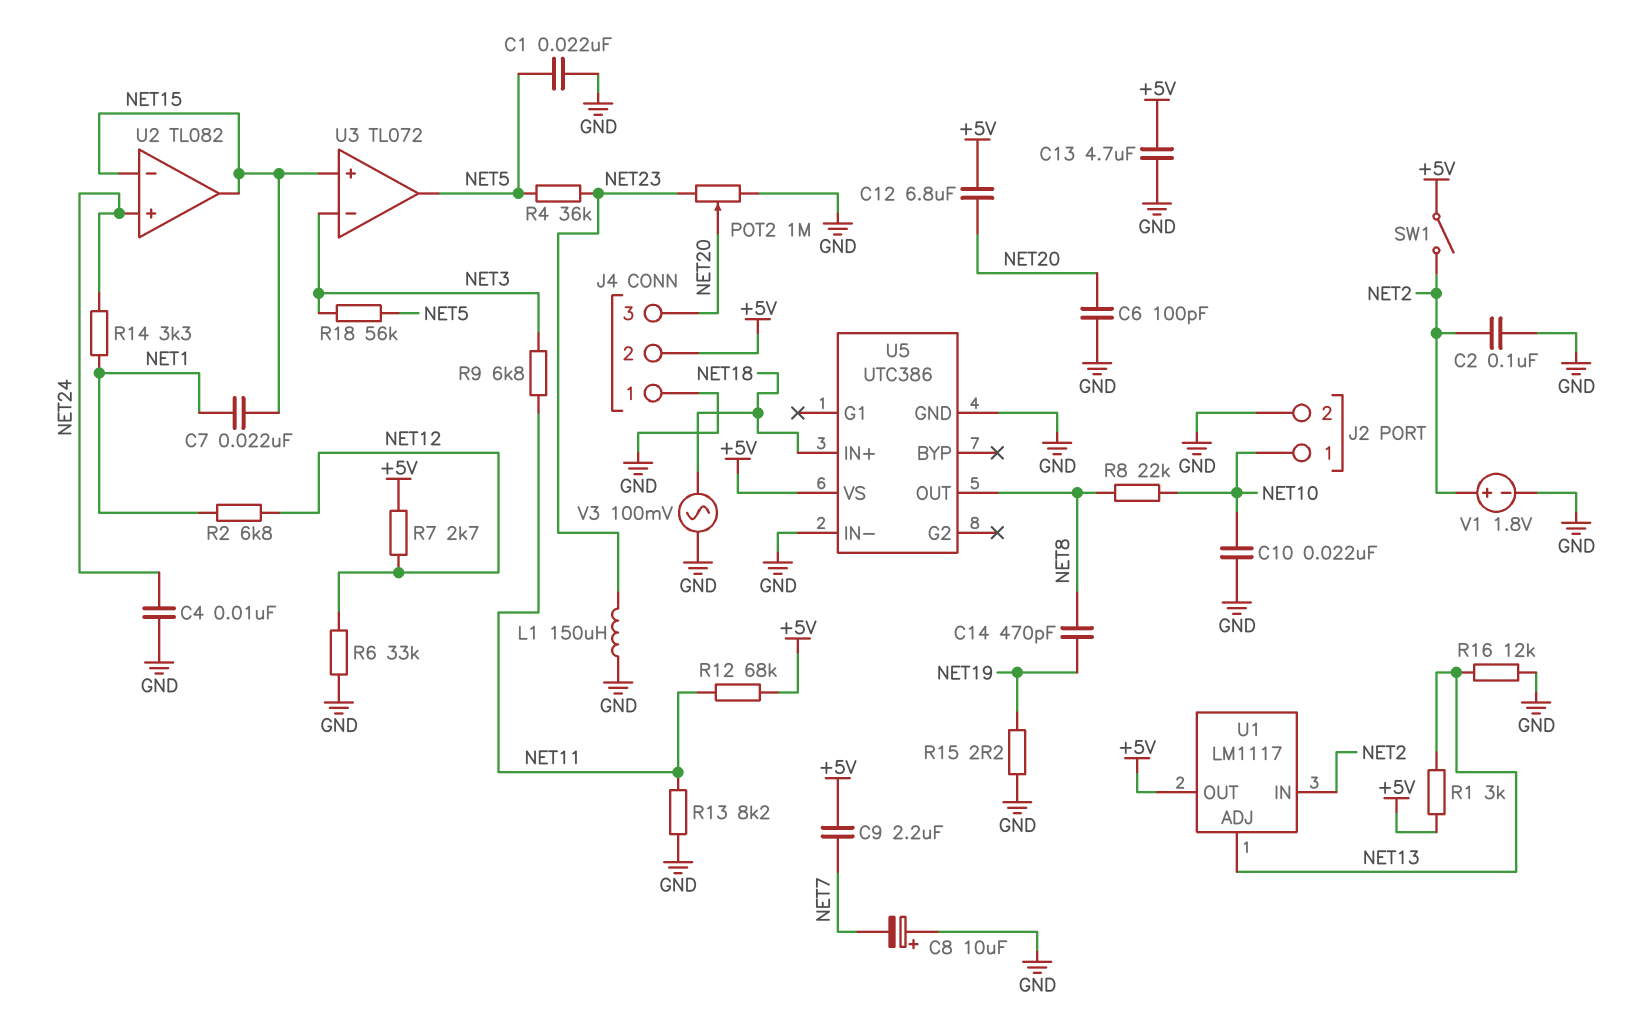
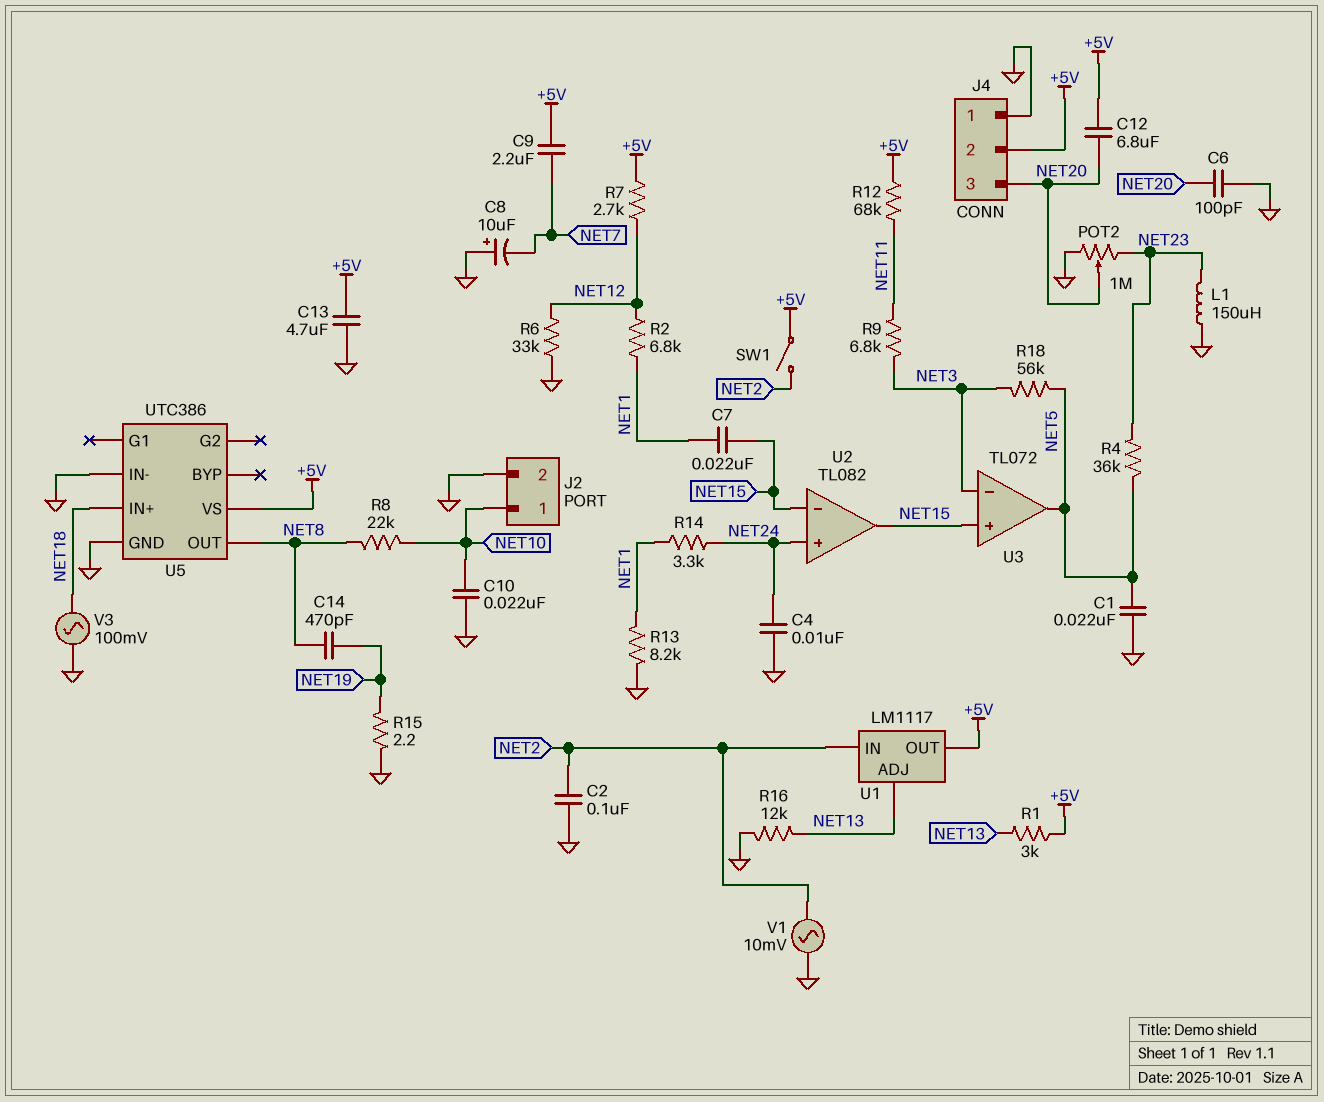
R13: 8.2k (GND, NET11) -> 8.2k (GND, NET1)
V1: 1.8V (plus NET2, minus GND) -> AC 10mV (GND, NET2)

